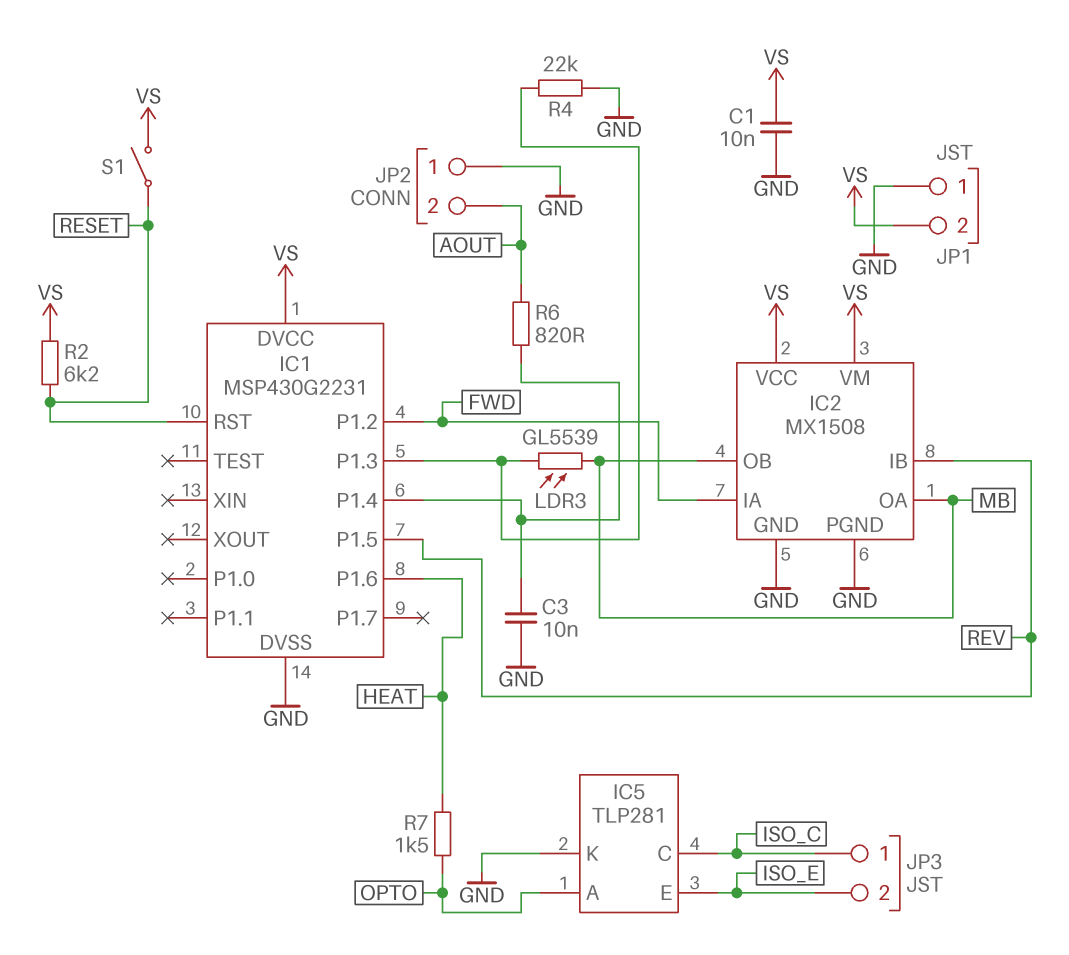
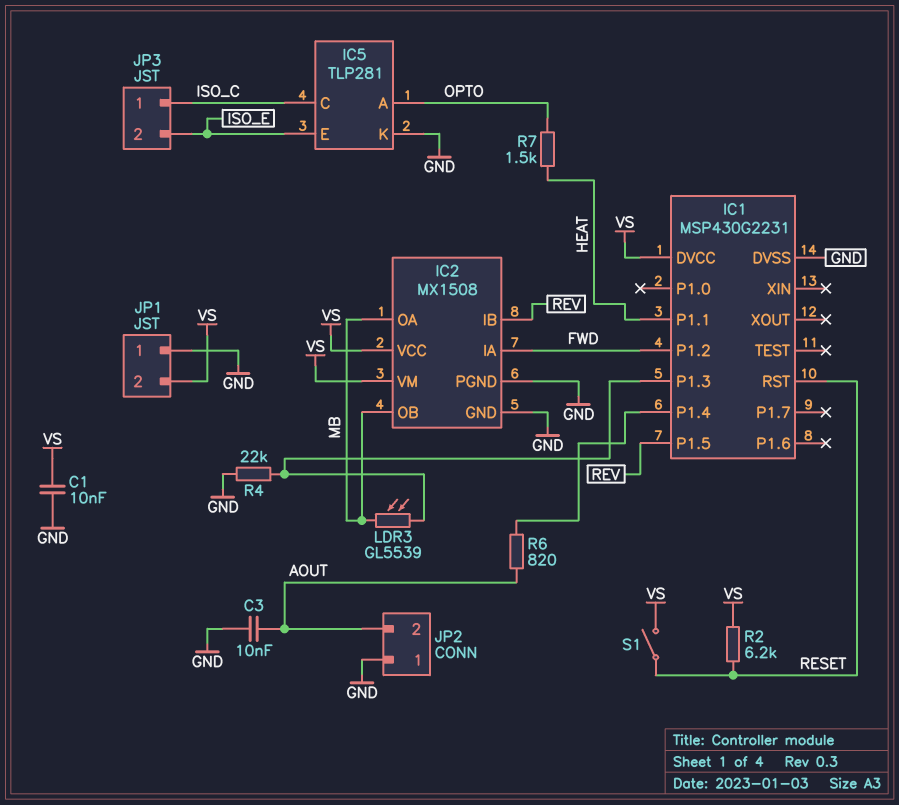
C3: 10nF (GND, IC1/P1.4) -> 10nF (AOUT, GND)
IC1 pin P1.1: none -> HEAT
IC1 pin P1.6: HEAT -> none

